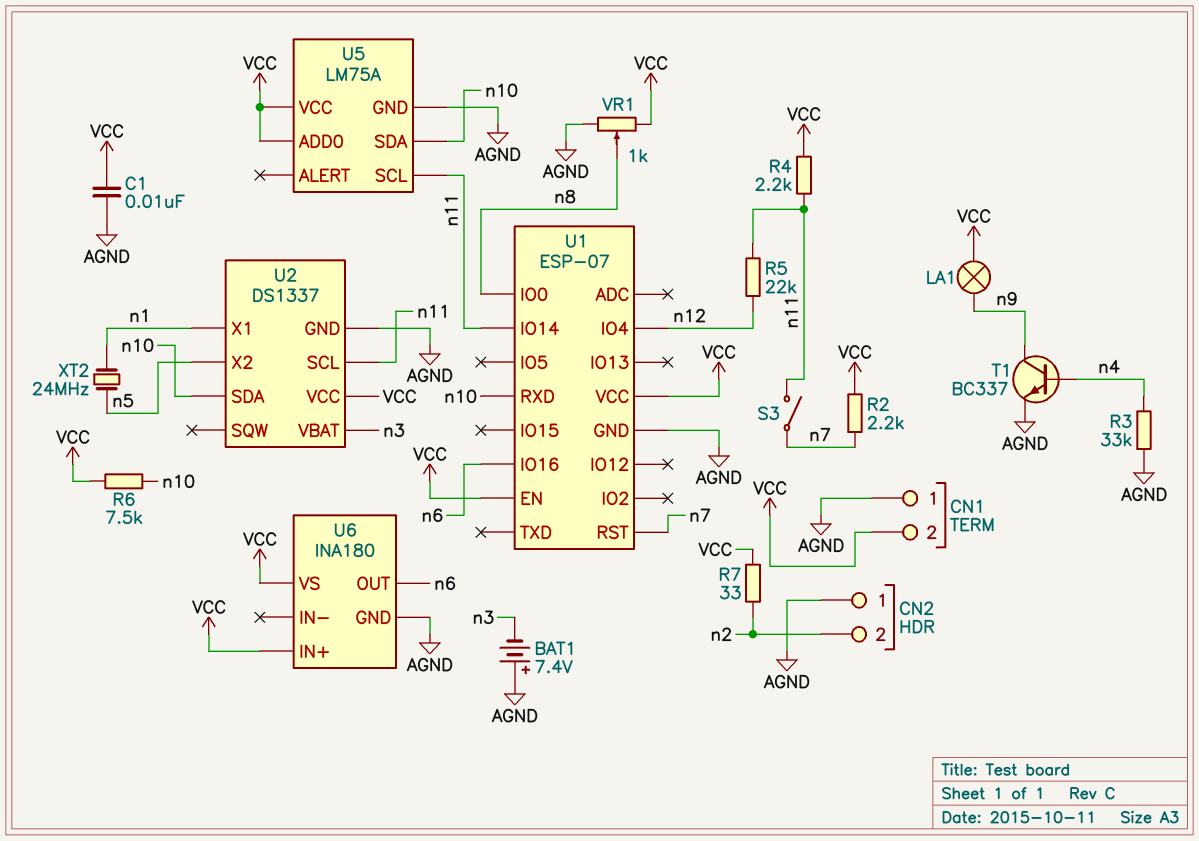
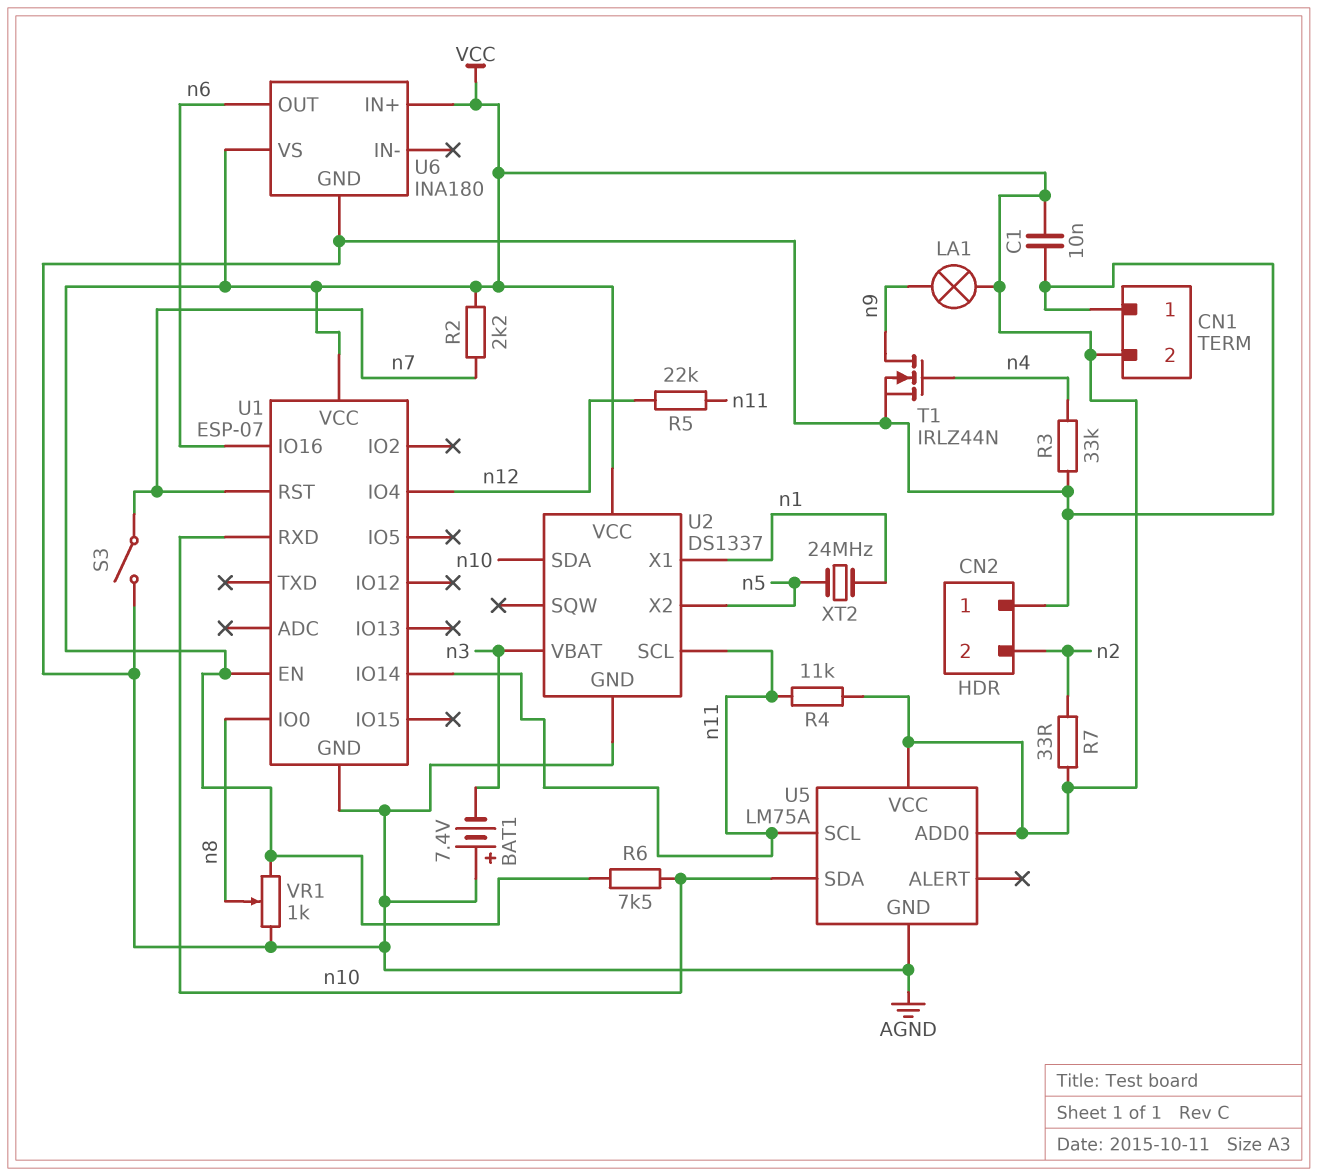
R4: 2.2k (VCC, n11) -> 11k (VCC, n11)
S3: switch (n7, n11) -> switch (AGND, n7)
T1: NPN BC337 (B n4, C n9, E AGND) -> NMOS IRLZ44N (G n4, D n9, S AGND)

